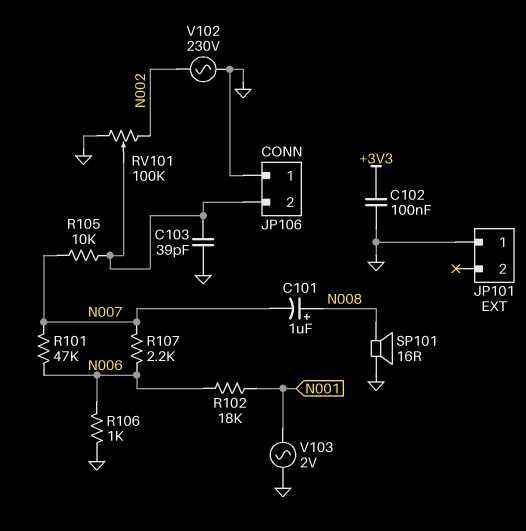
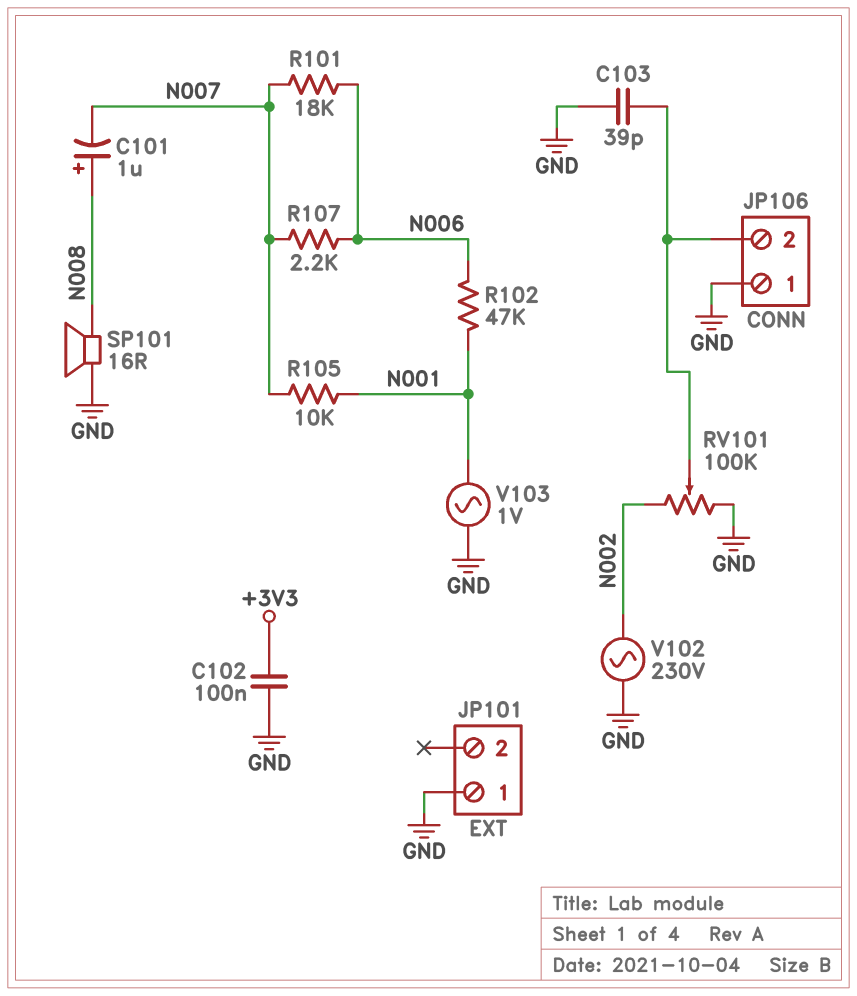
R101: 47k (N006, N007) -> 18k (N006, N007)
R102: 18k (N001, N006) -> 47k (N001, N006)
R105: 10k (JP106/2, N007) -> 10k (N001, N007)
R106: 1k (GND, N006) -> none
V103: AC 2V (GND, N001) -> AC 1V (GND, N001)

